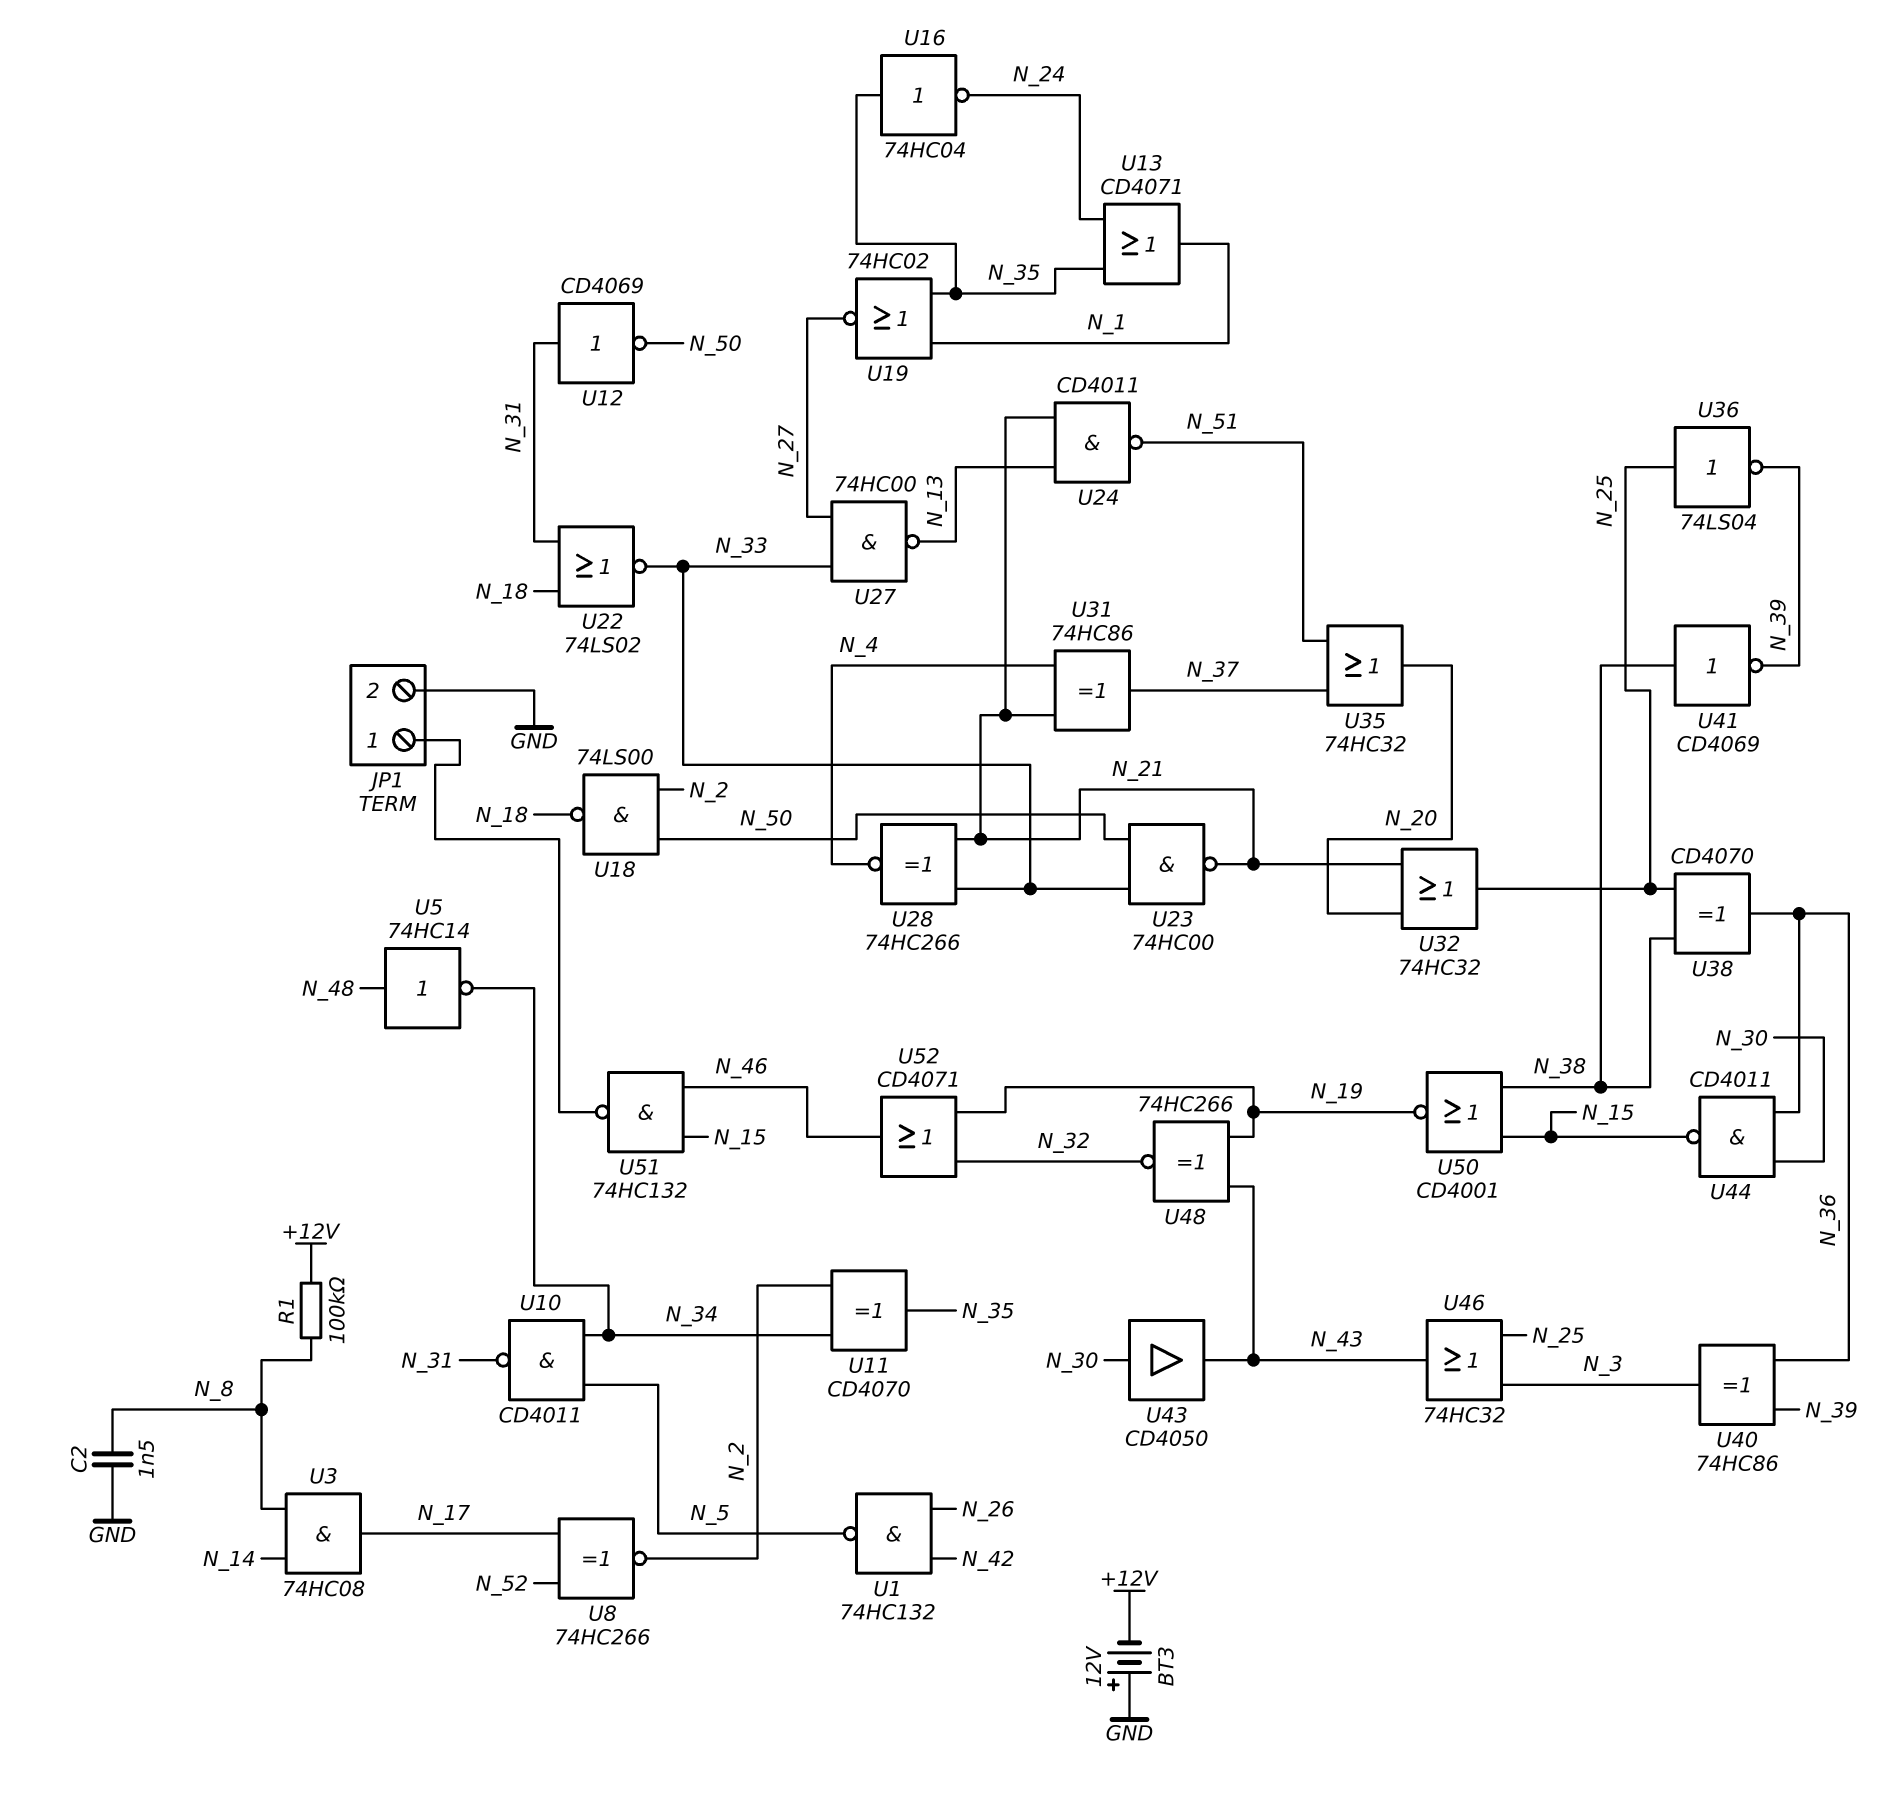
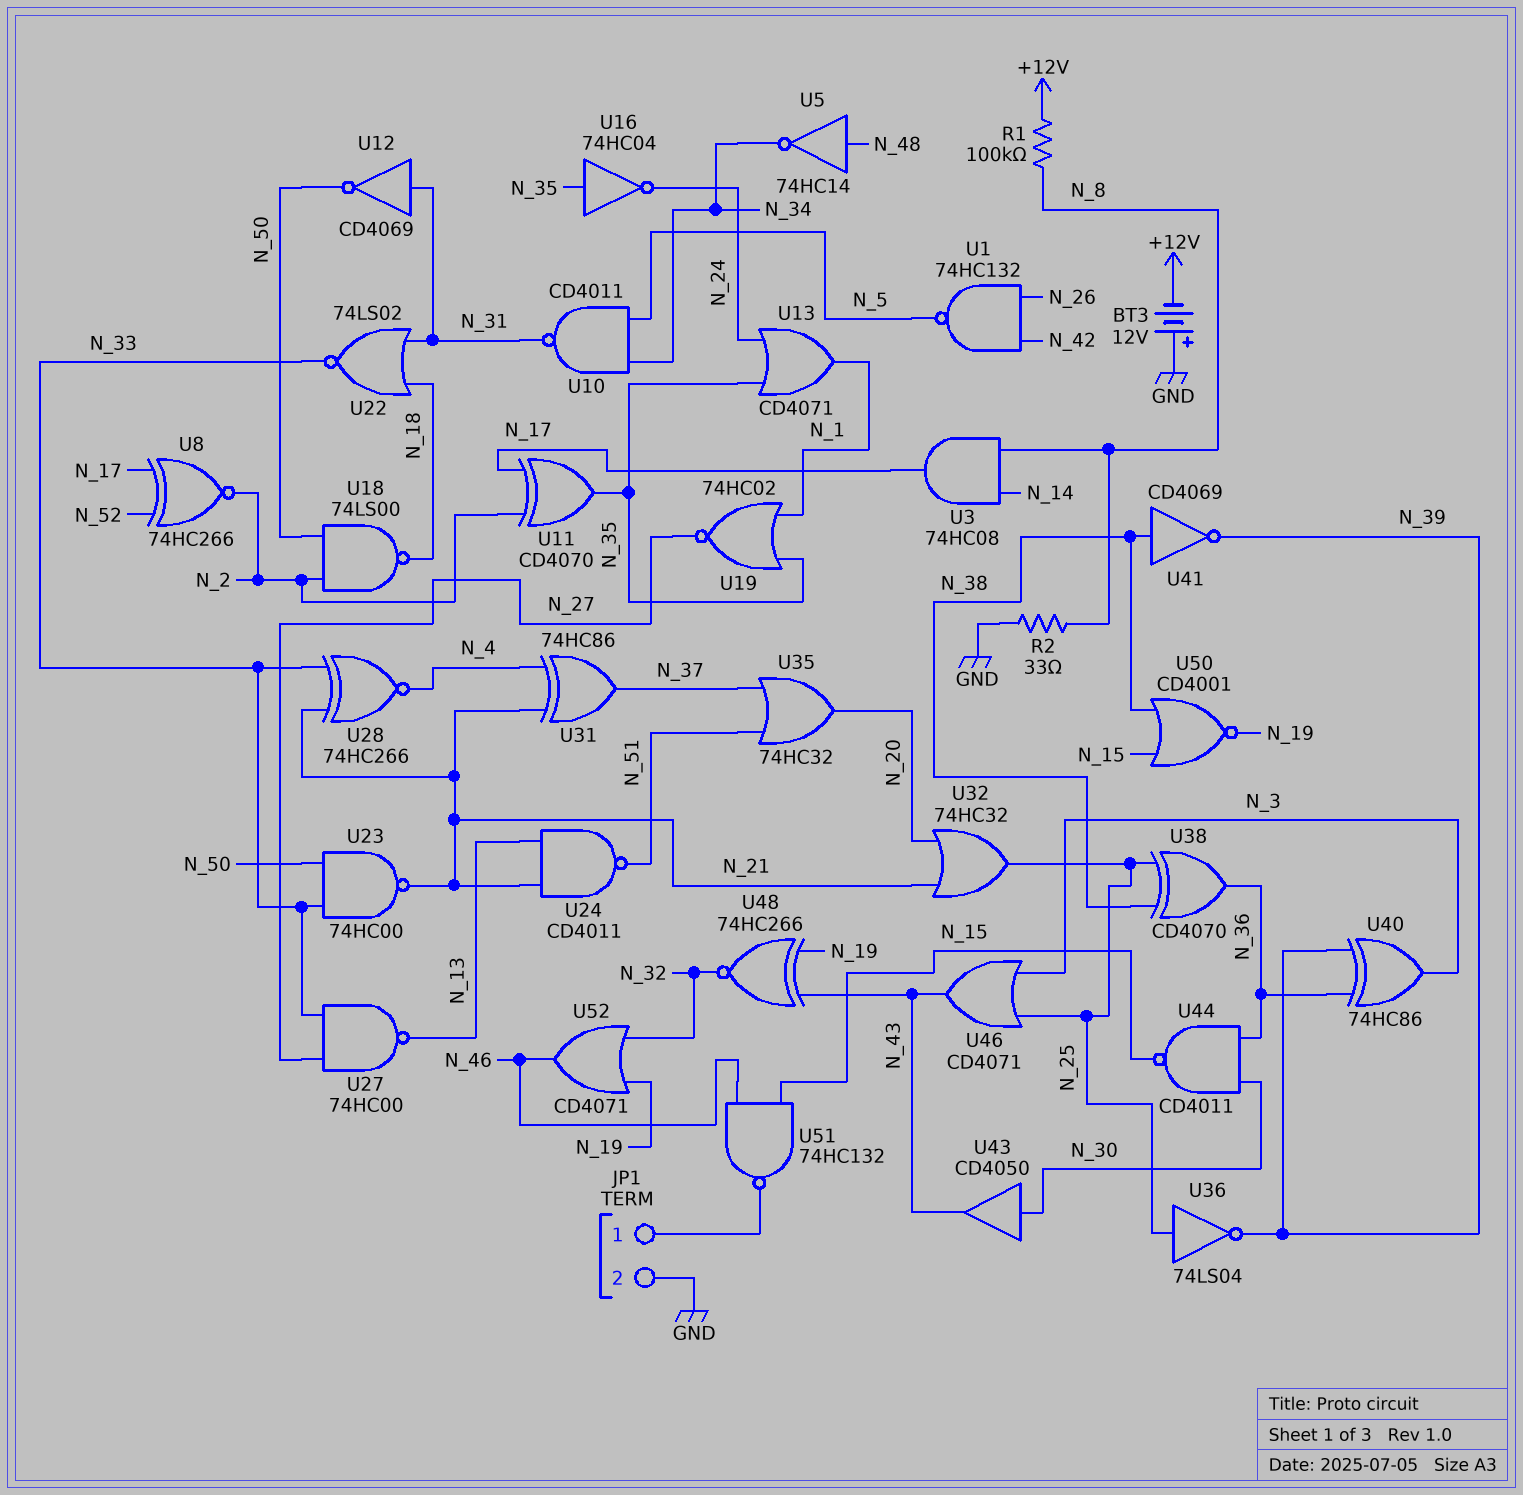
C2: 1.5nF (GND, N_8) -> none
R2: none -> 33 (GND, N_8)
U11: XOR CD4070 (in N_2, in N_34, out N_35) -> XOR CD4070 (in N_2, in N_17, out N_35)
U46: OR 74HC32 (in N_3, in N_25, out N_43) -> OR CD4071 (in N_3, in N_25, out N_43)

